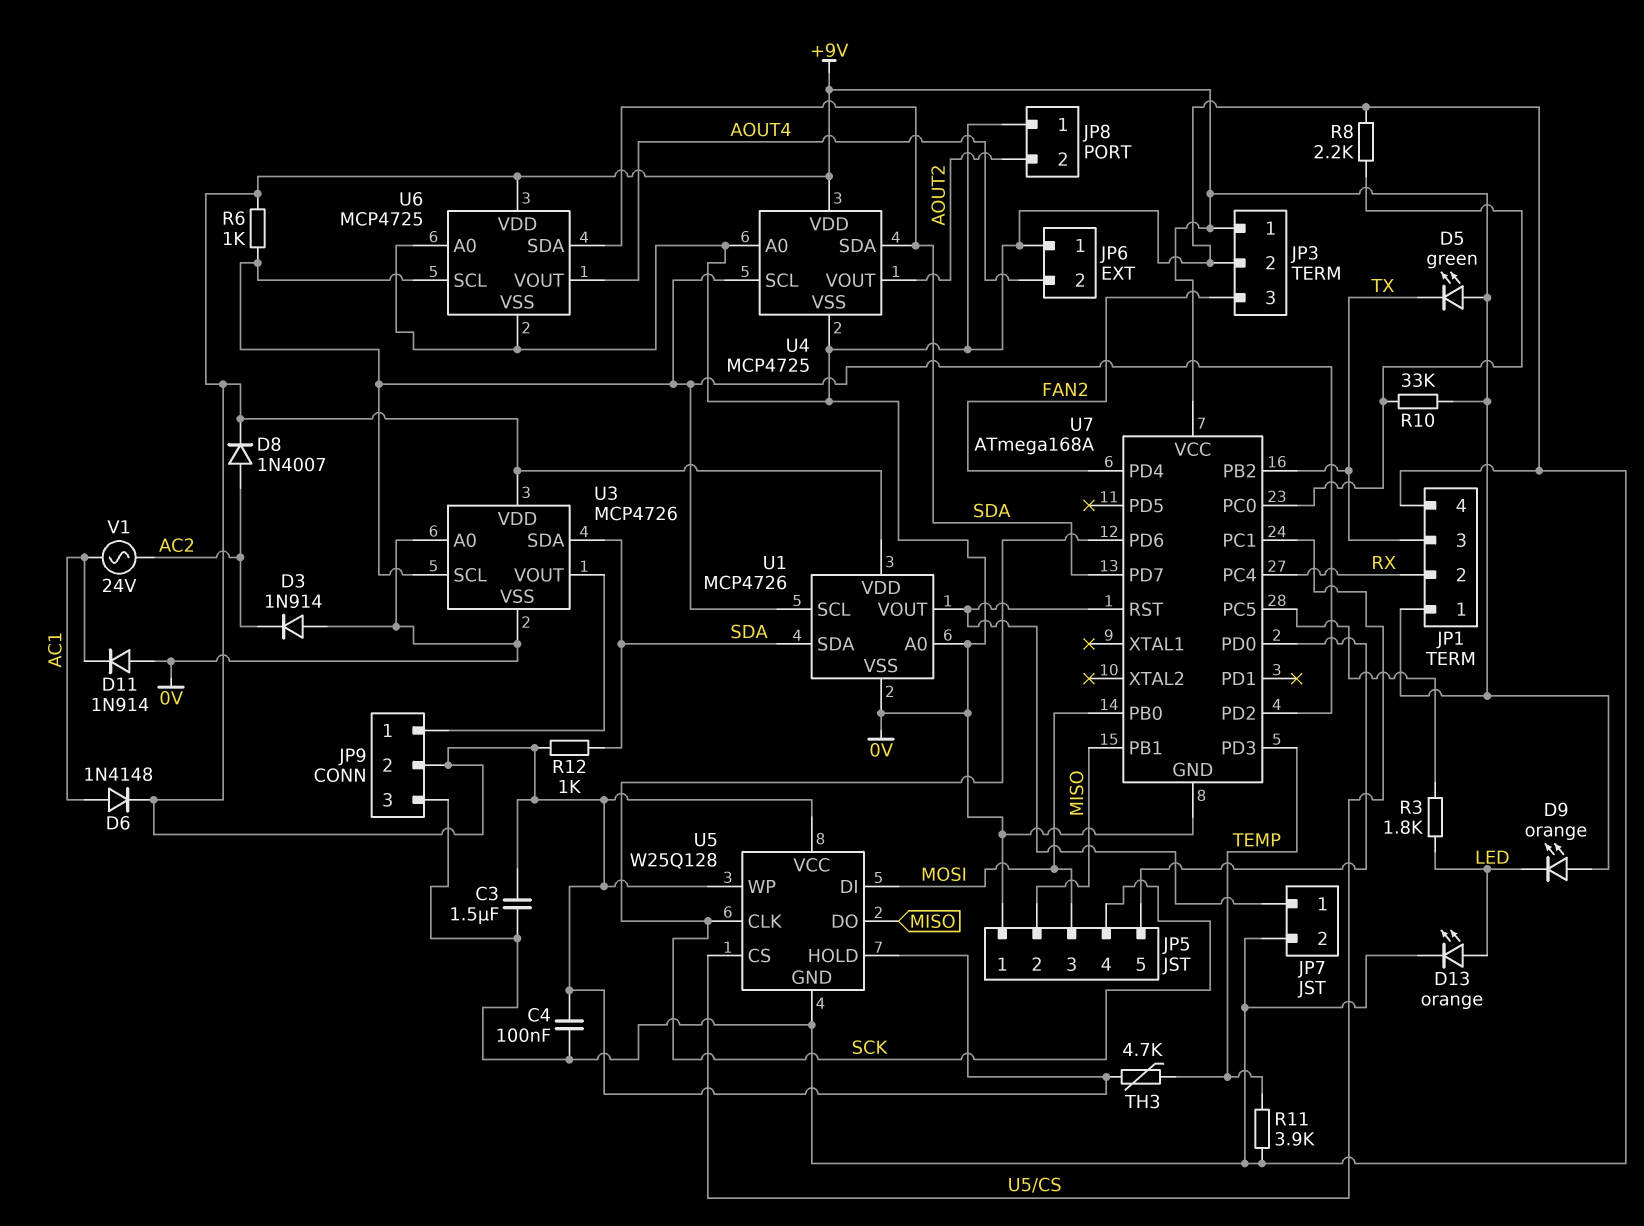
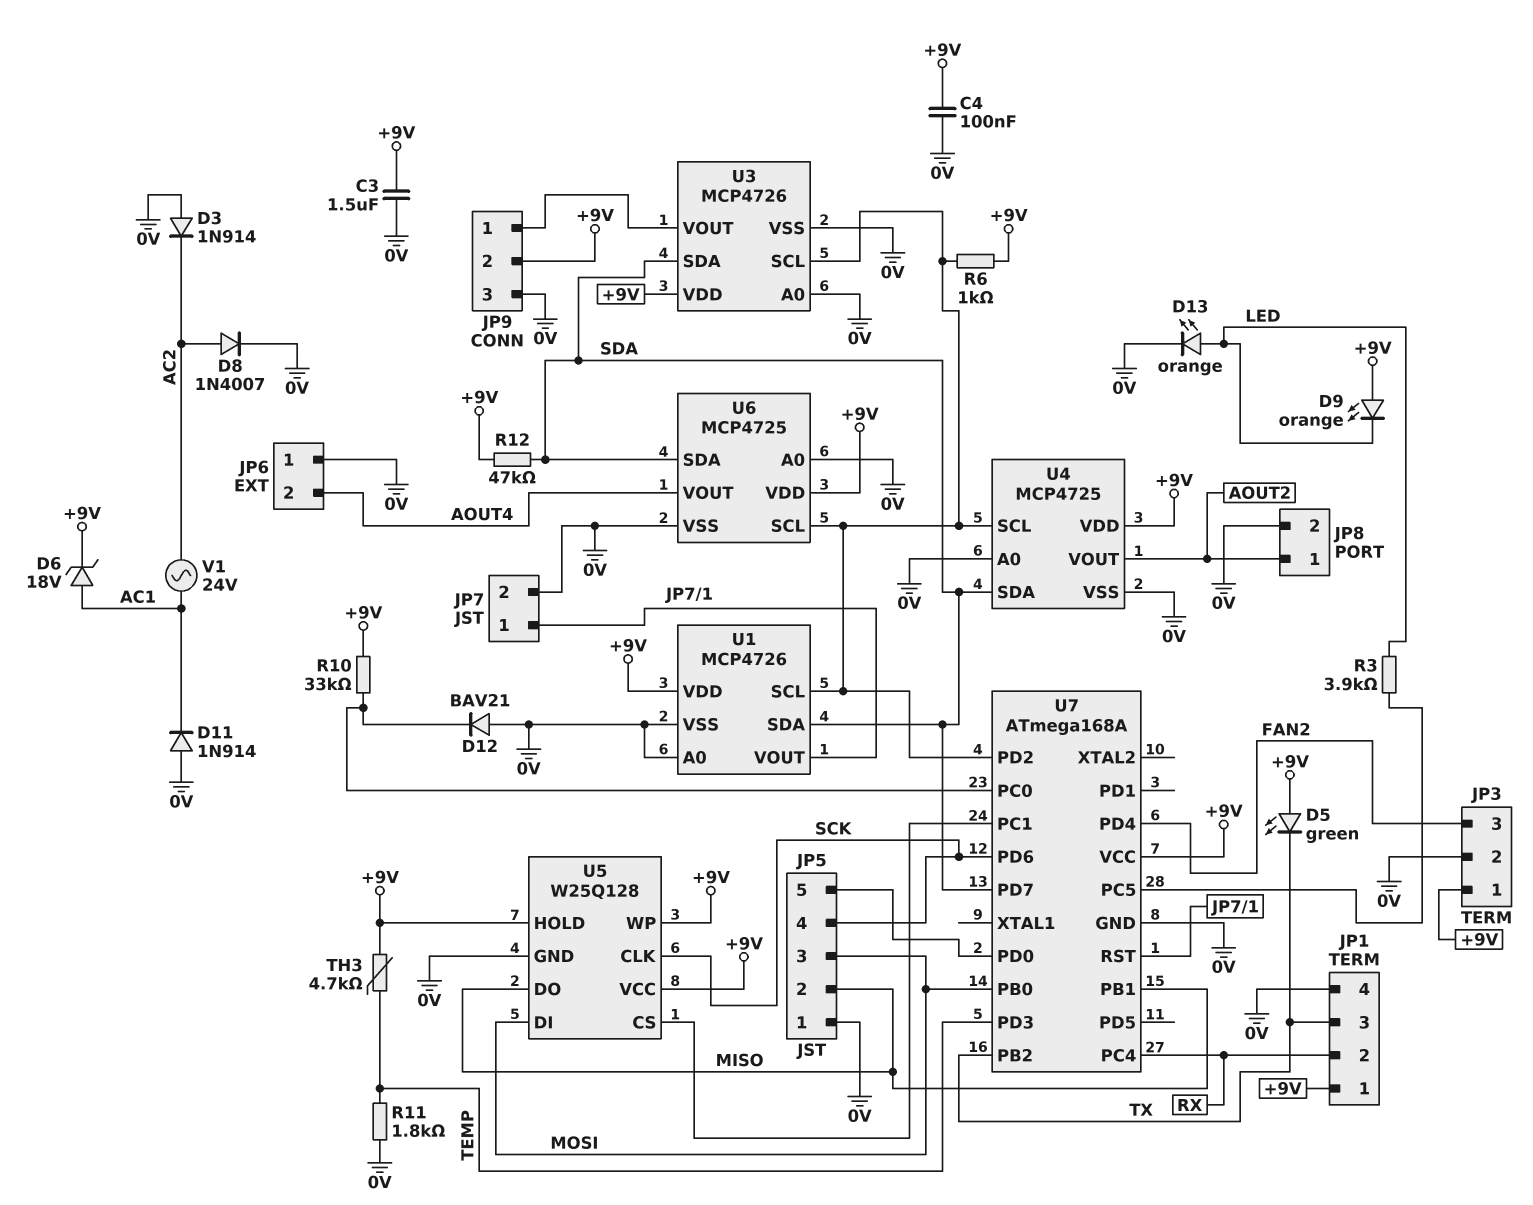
D6: diode 1N4148 (A AC1, K +9V) -> zener 18V (A AC1, K +9V)
D8: diode 1N4007 (A AC2, K +9V) -> diode 1N4007 (A AC2, K 0V)
D12: none -> diode BAV21 (A 0V, K U7/PC0)
JP8 pin 1: 0V -> AOUT2
JP8 pin 2: AOUT2 -> 0V
R3: 1.8k (LED, U7/PC5) -> 3.9k (LED, U7/PC5)
R8: 2.2k (0V, U7/PC0) -> none
R11: 3.9k (0V, TEMP) -> 1.8k (0V, TEMP)
R12: 1k (+9V, SDA) -> 47k (+9V, SDA)

